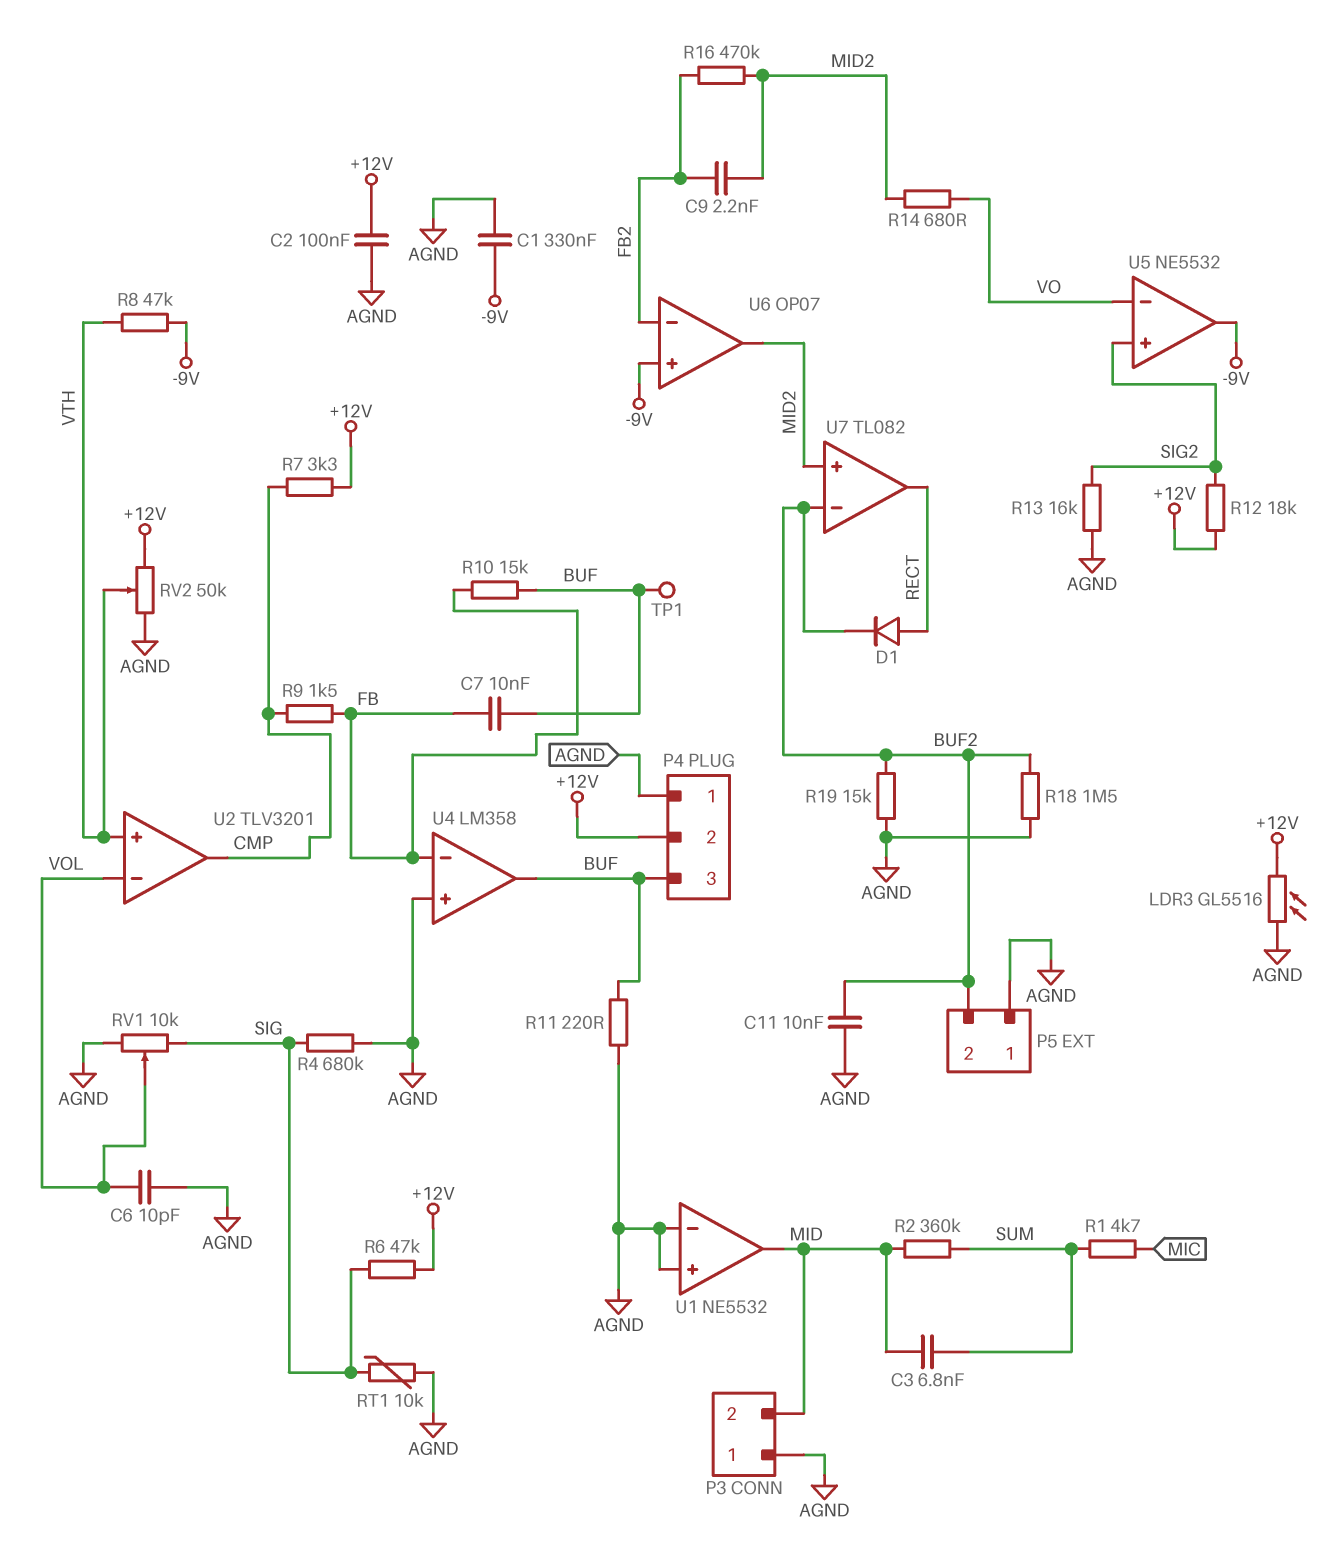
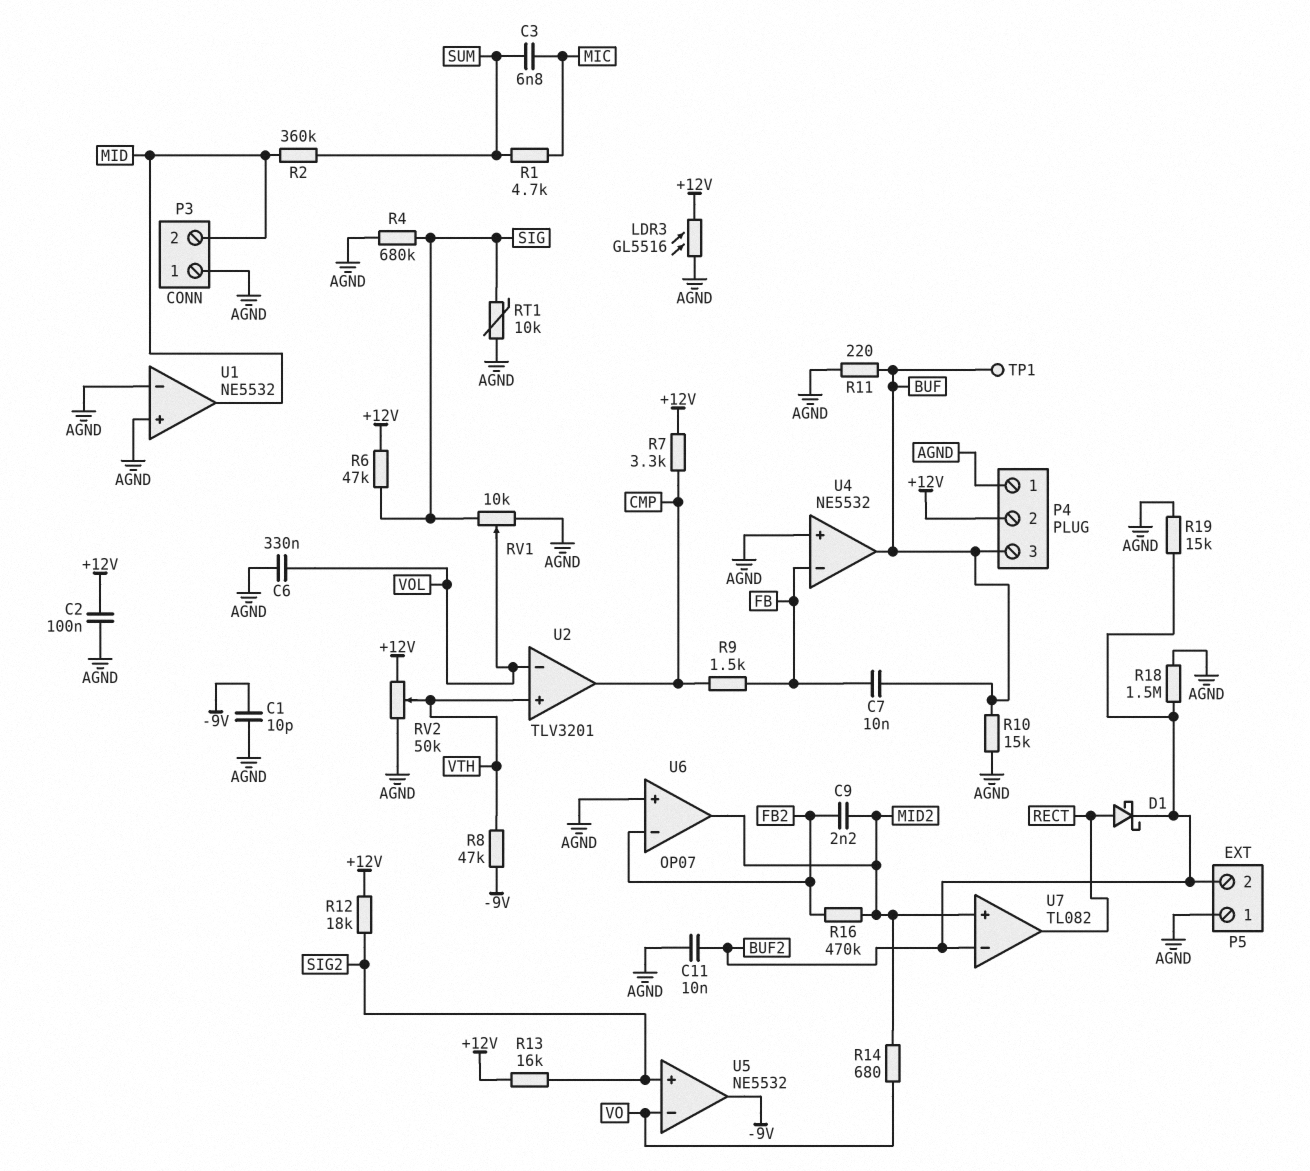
C1: 330nF (-9V, AGND) -> 10pF (-9V, AGND)
C3: 6.8nF (MID, SUM) -> 6.8nF (MIC, SUM)
C6: 10pF (AGND, VOL) -> 330nF (AGND, VOL)
D1: diode (A RECT, K BUF2) -> schottky (A RECT, K BUF2)
R10: 15k (BUF, FB) -> 15k (AGND, BUF)
R13: 16k (AGND, SIG2) -> 16k (+12V, SIG2)
U4: LM358 -> NE5532
U6 pin in+: -9V -> AGND

